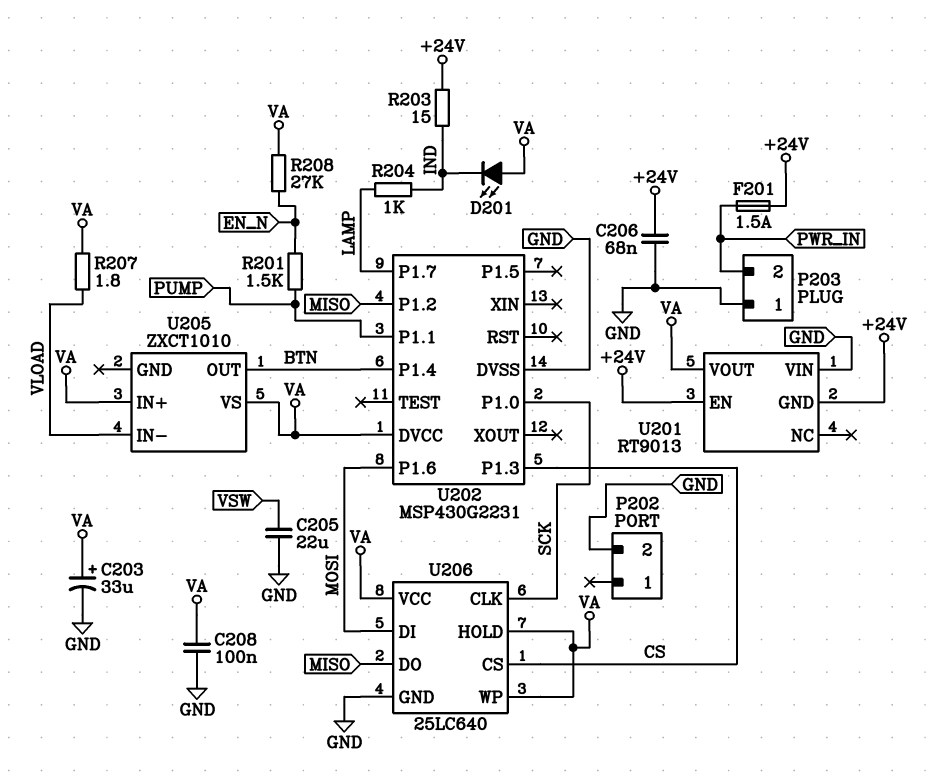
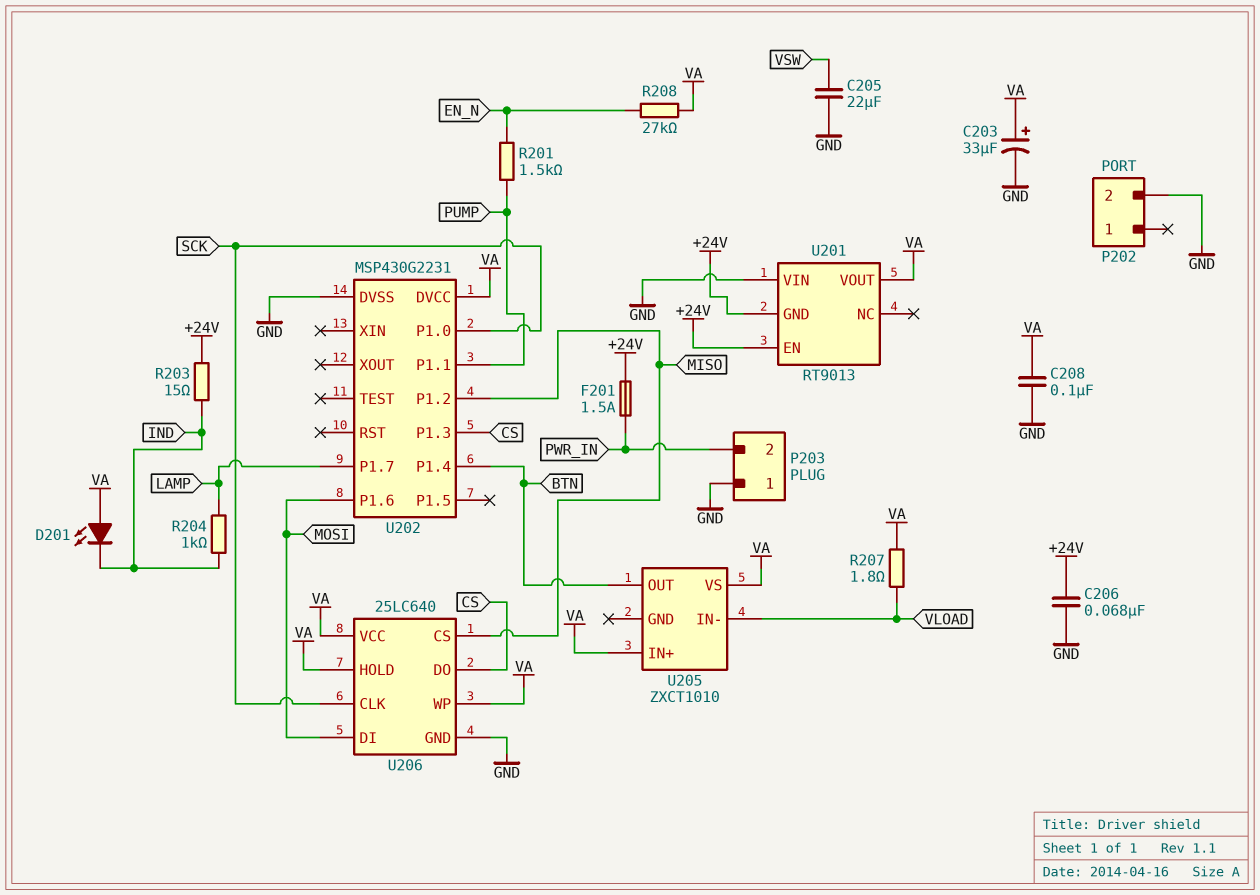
U206 pin CS: CS -> MISO
U206 pin DO: MISO -> CS

